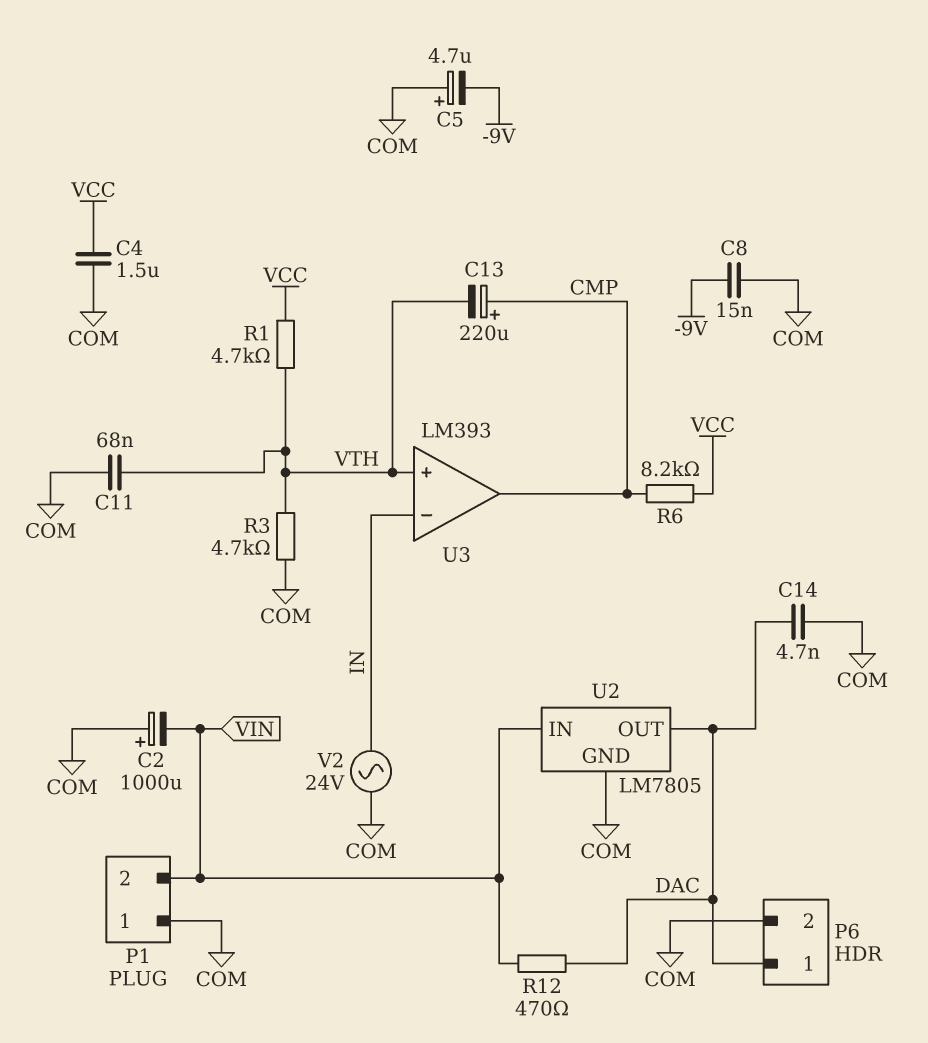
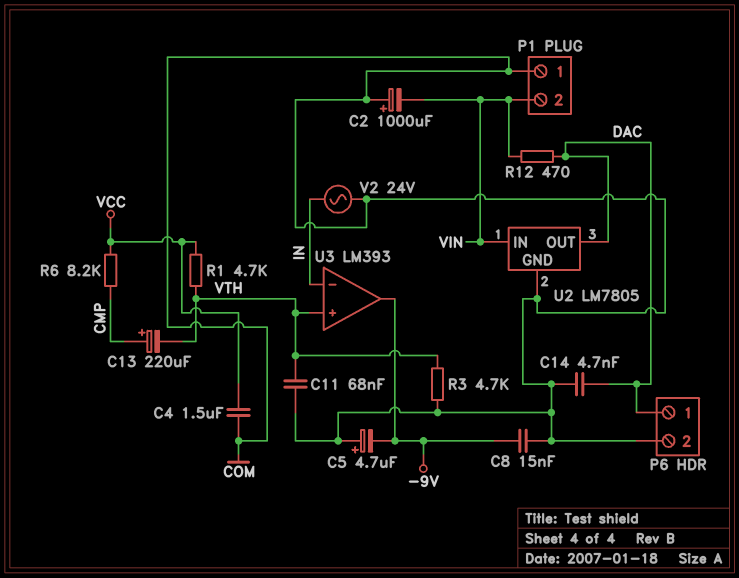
U3 pin out: CMP -> -9V

